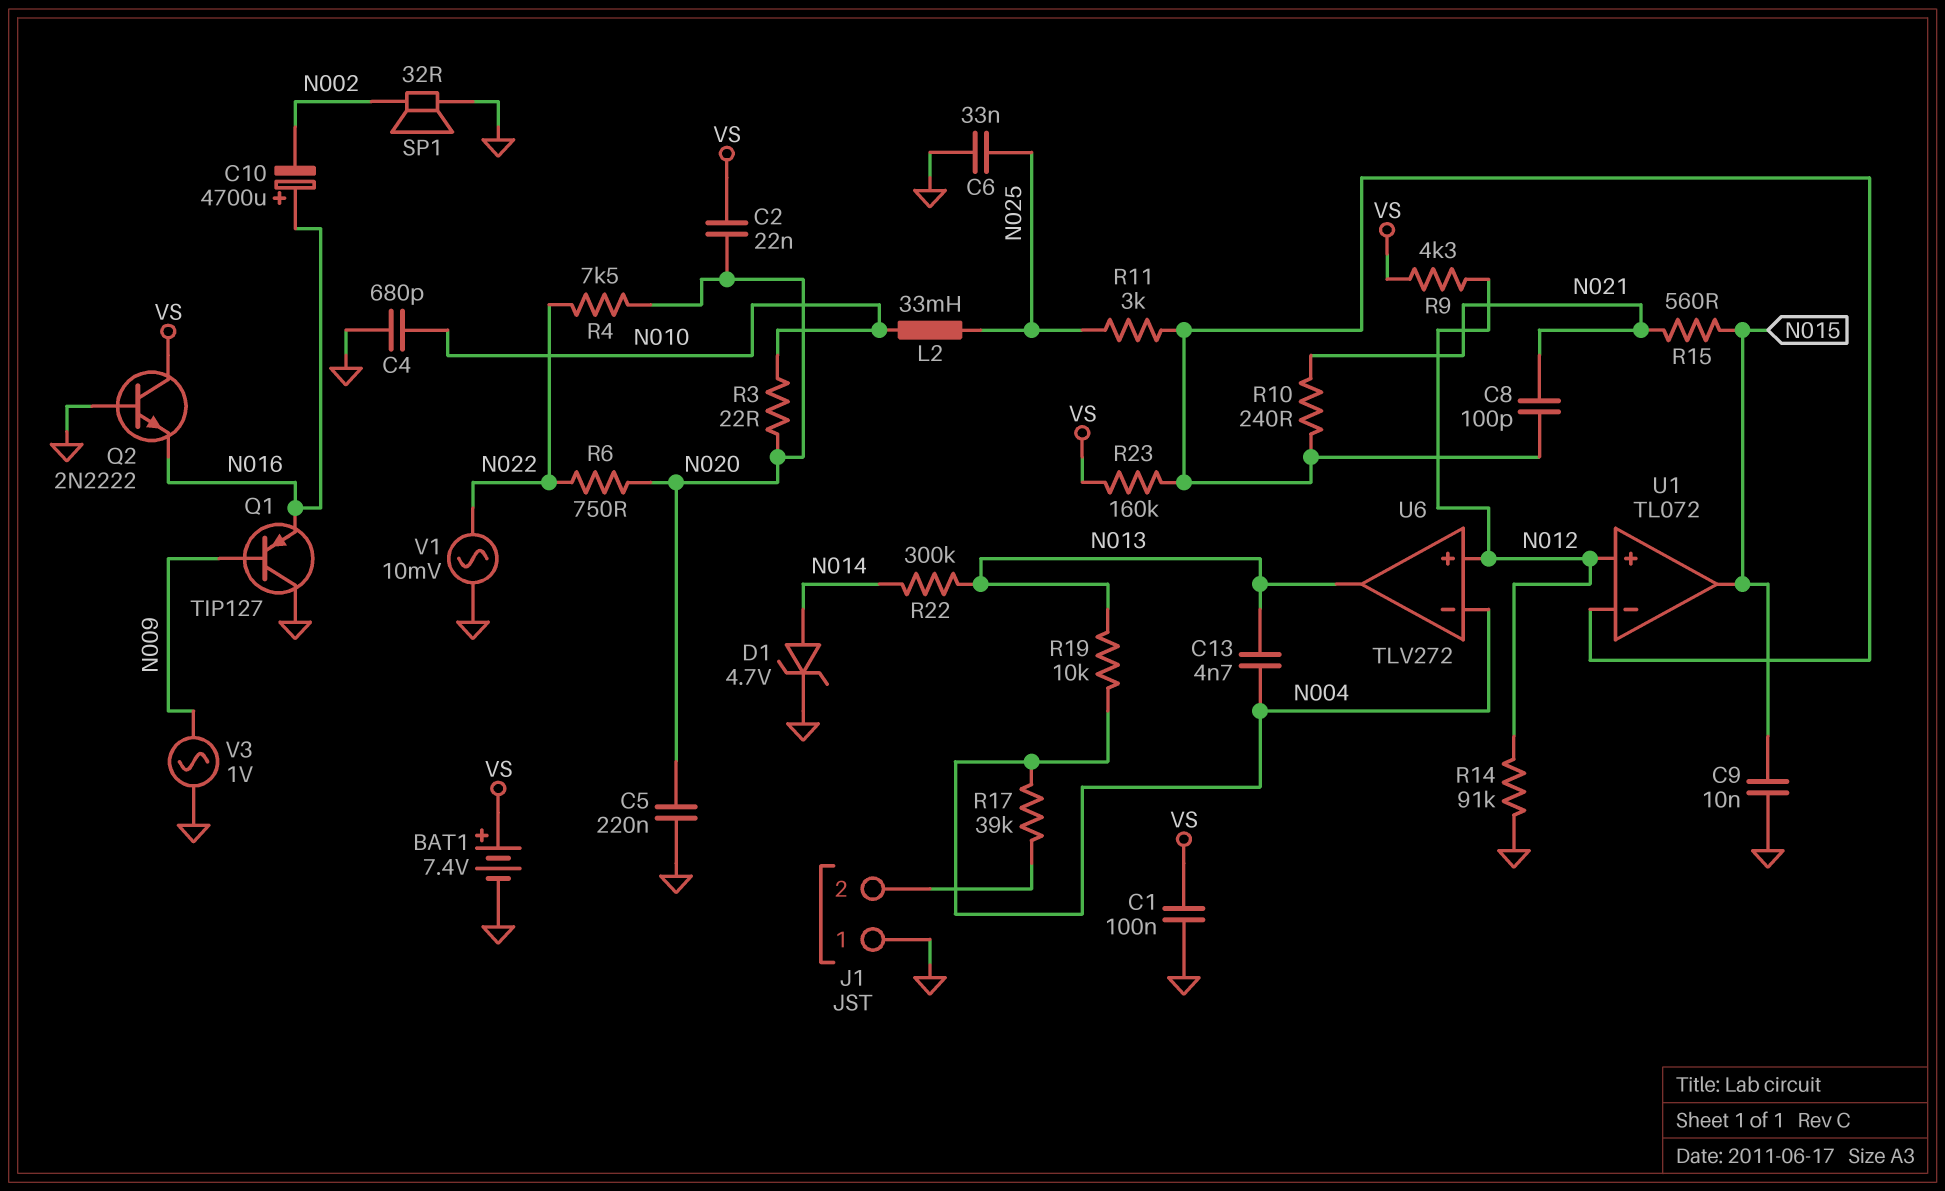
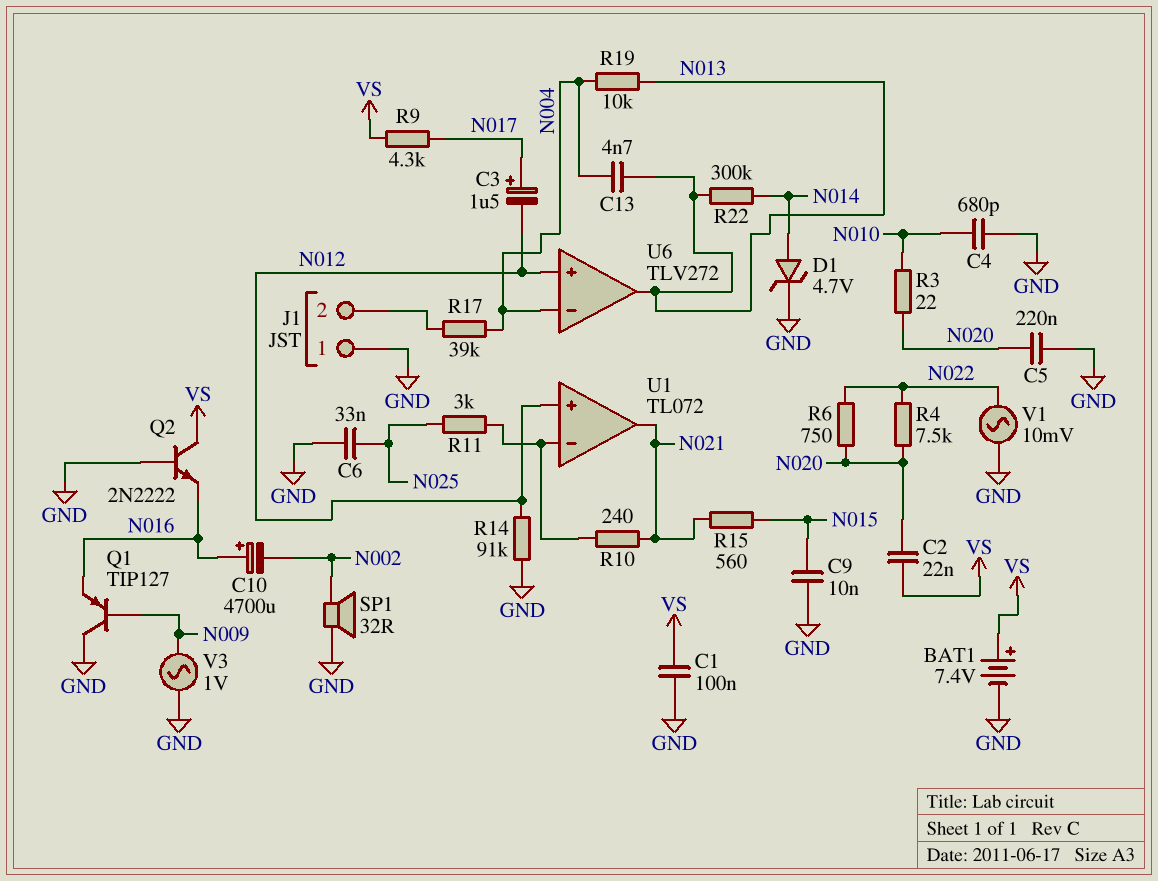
C3: none -> 1.5uF (plus N017, minus N012)
C8: 100pF (N021, U1/in-) -> none
L2: 33mH (N010, N025) -> none
R9: 4.3k (N012, VS) -> 4.3k (N017, VS)
R23: 160k (U1/in-, VS) -> none
U1 pin out: N015 -> N021

